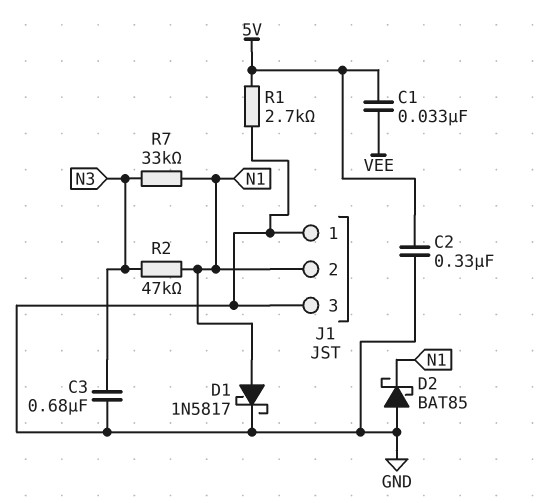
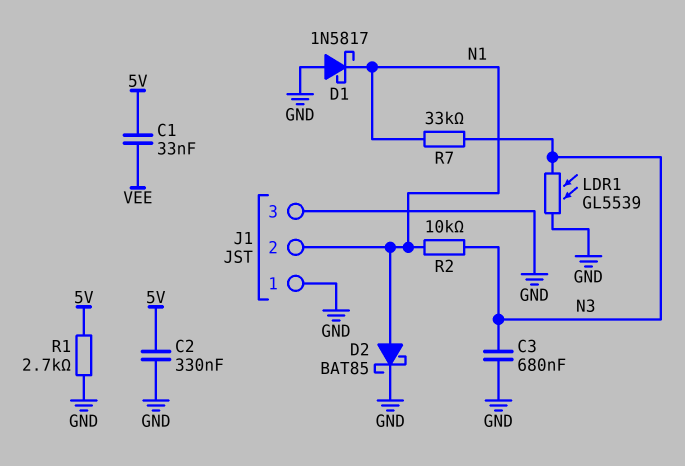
D1: schottky 1N5817 (A N1, K GND) -> schottky 1N5817 (A GND, K N1)
D2: schottky BAT85 (A GND, K N1) -> schottky BAT85 (A N1, K GND)
LDR1: none -> GL5539 (GND, N3)
R2: 47k (N1, N3) -> 10k (N1, N3)

